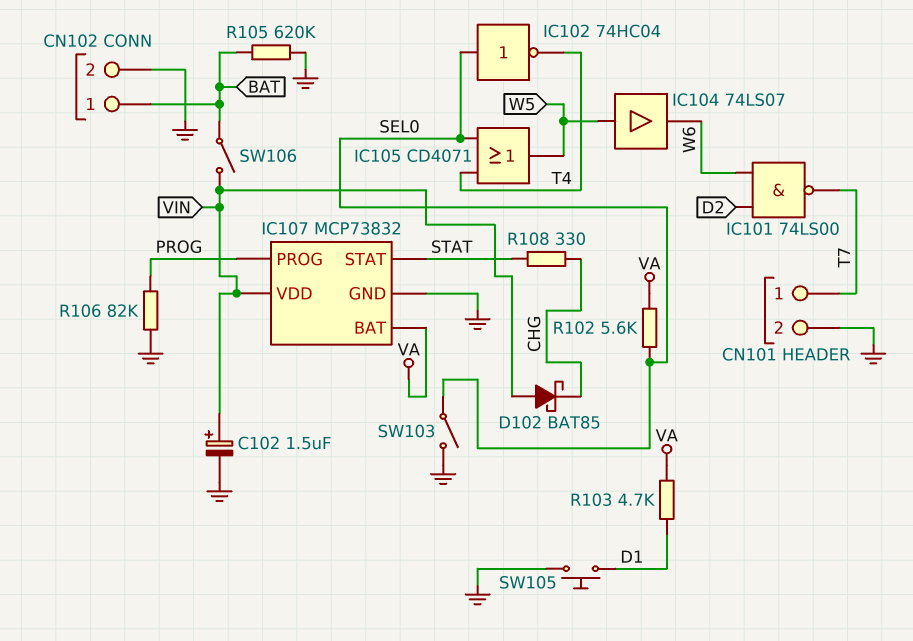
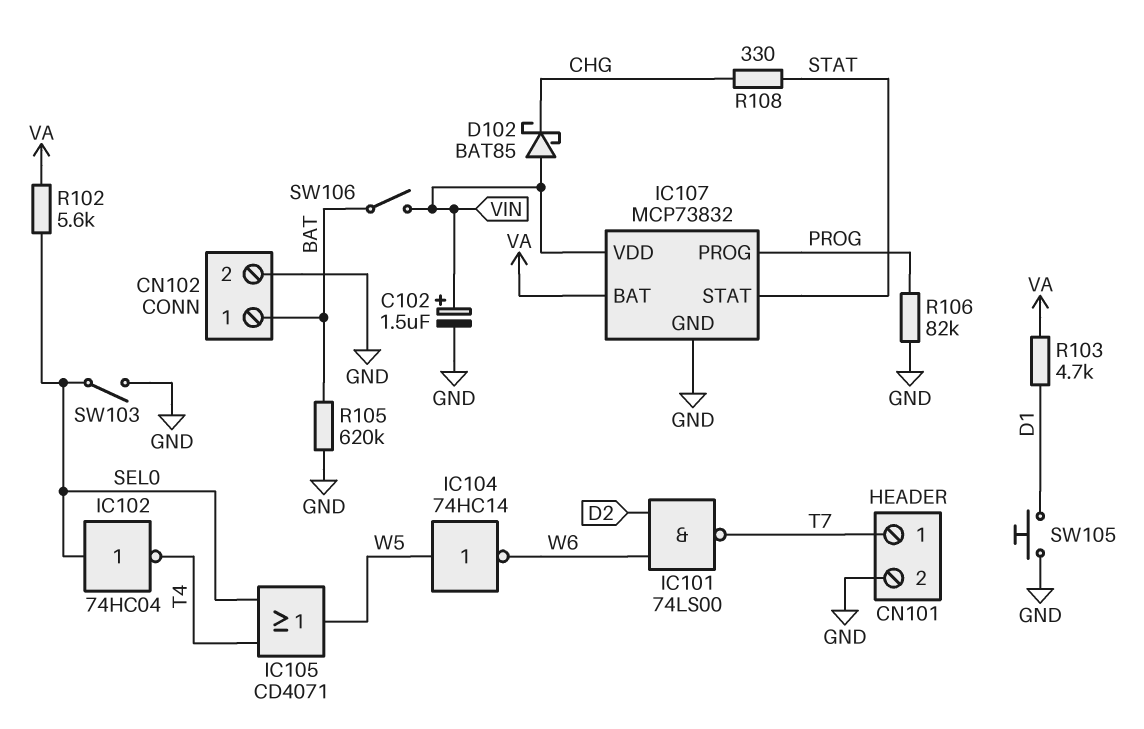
IC104: buffer 74LS07 (in W5, out W6) -> NOT 74HC14 (in W5, out W6)

